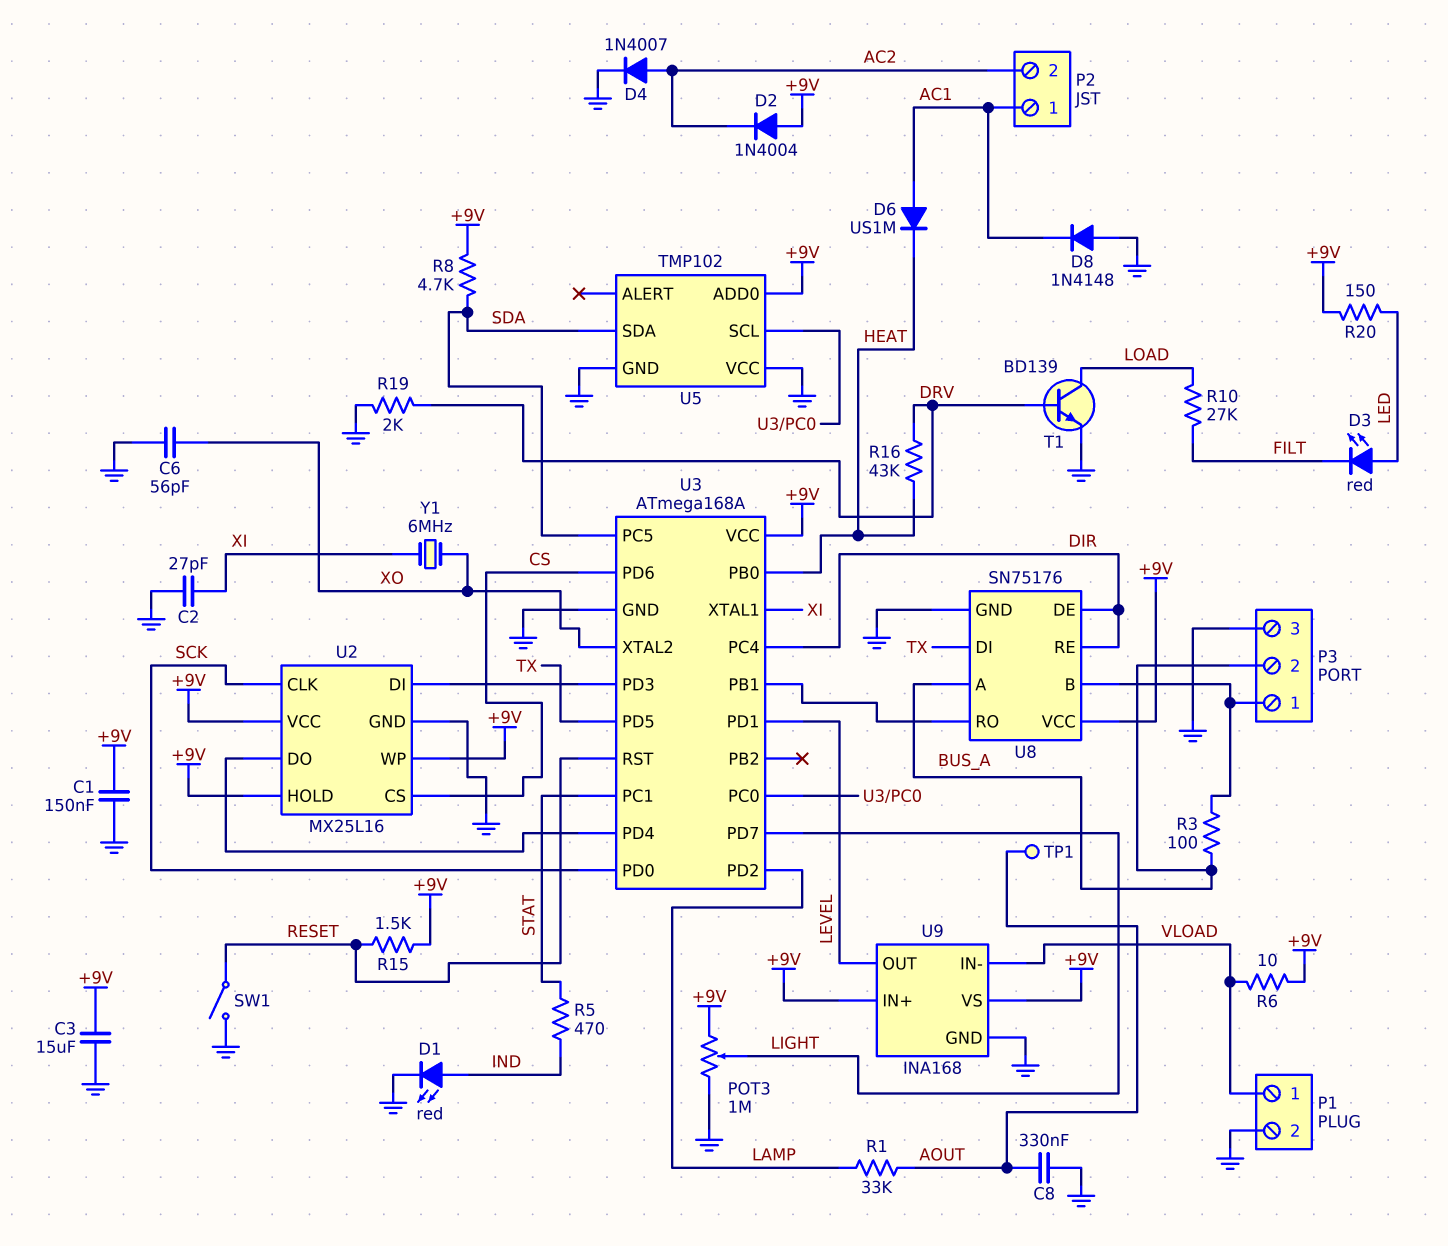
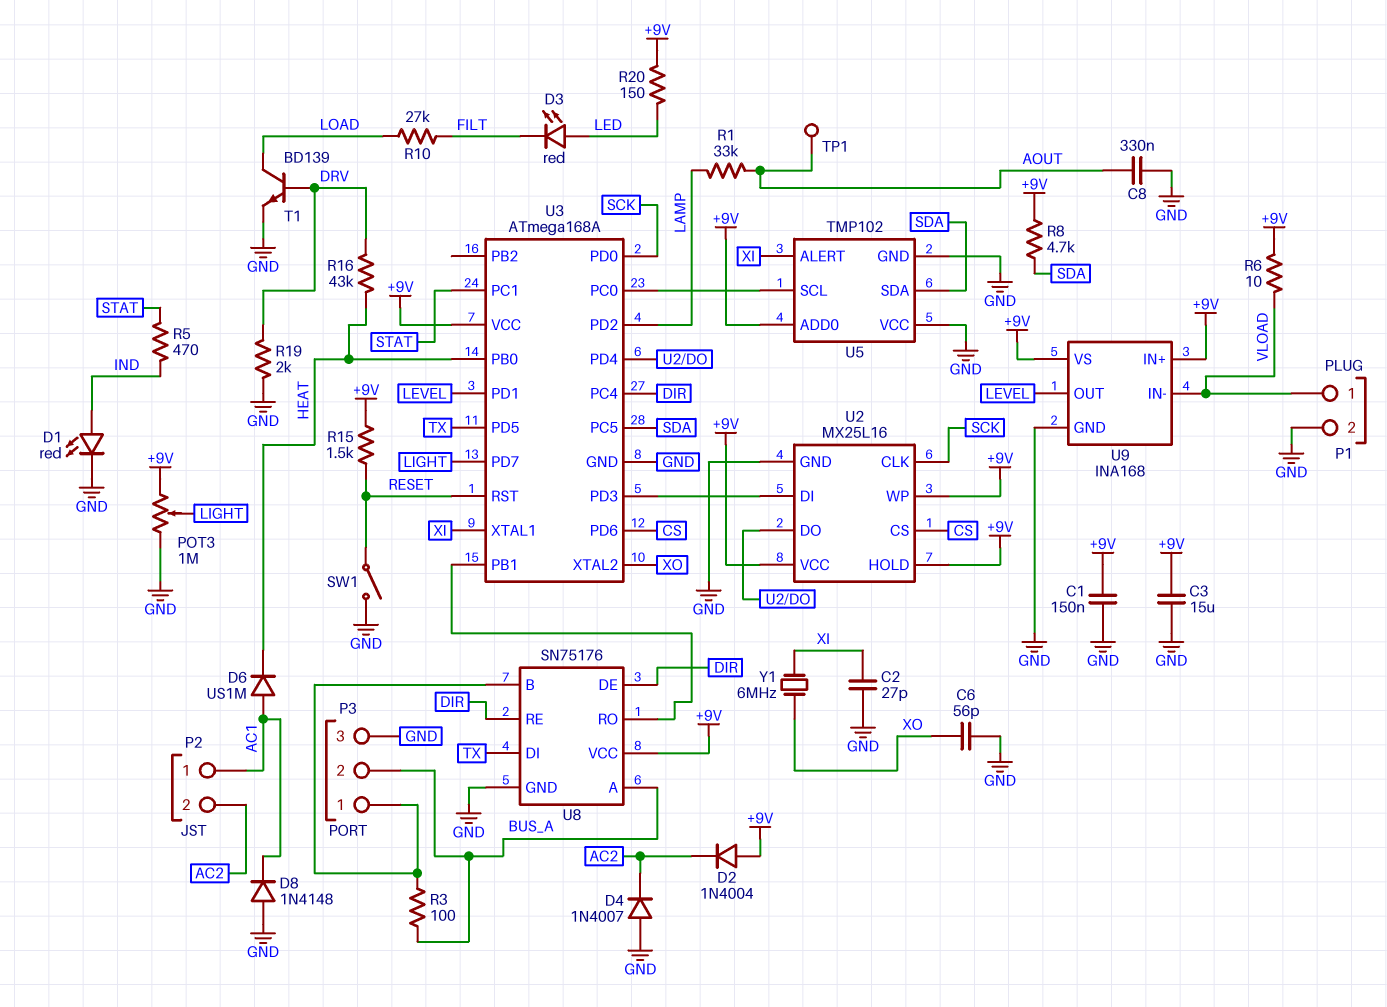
D4: diode 1N4007 (A AC2, K GND) -> diode 1N4007 (A GND, K AC2)
U5 pin ALERT: none -> XI

